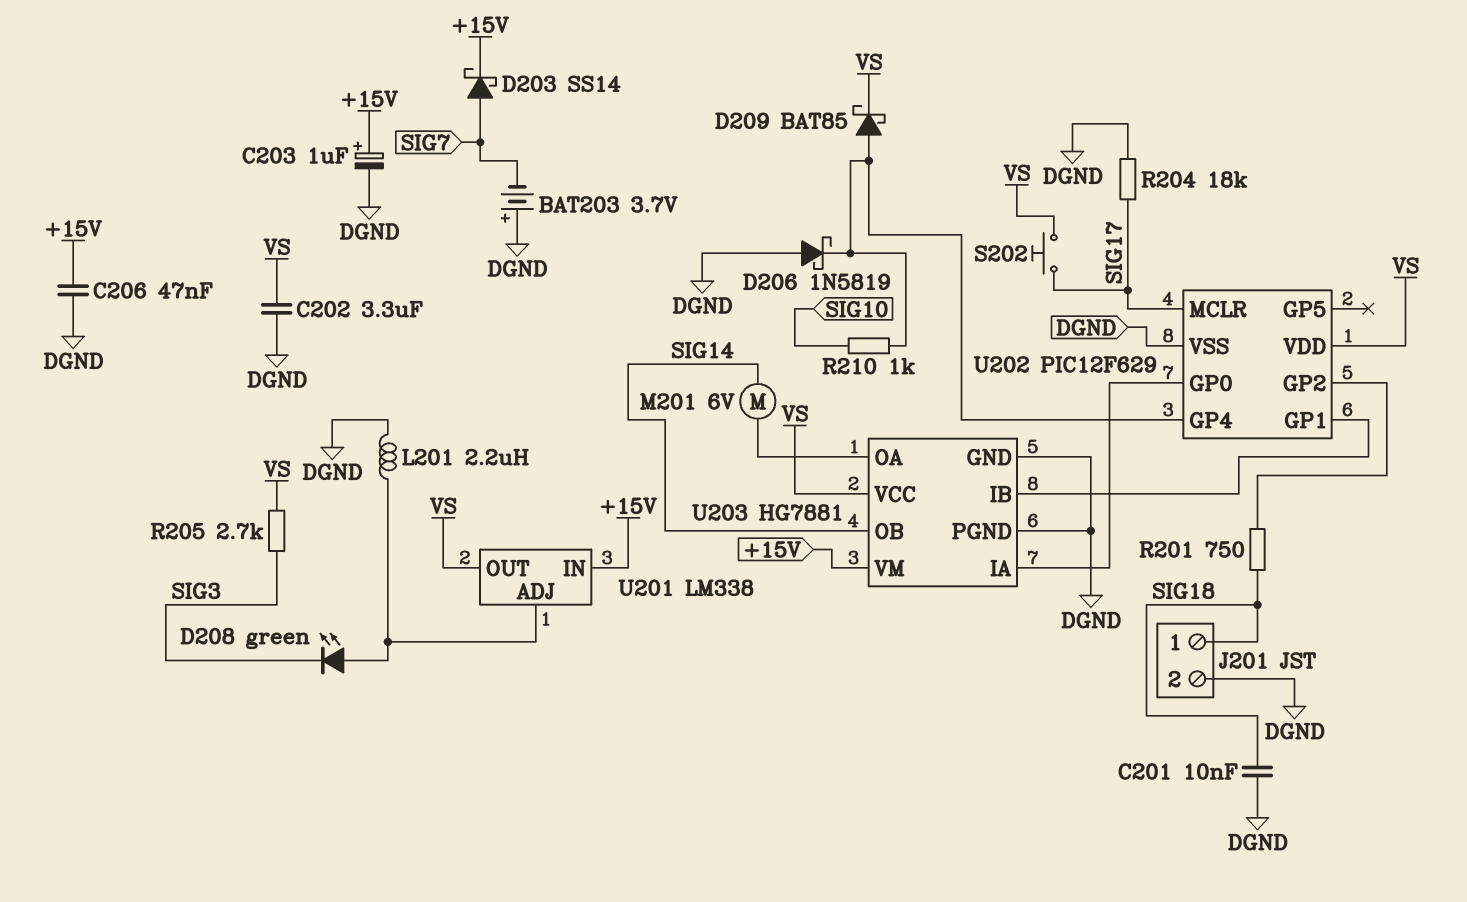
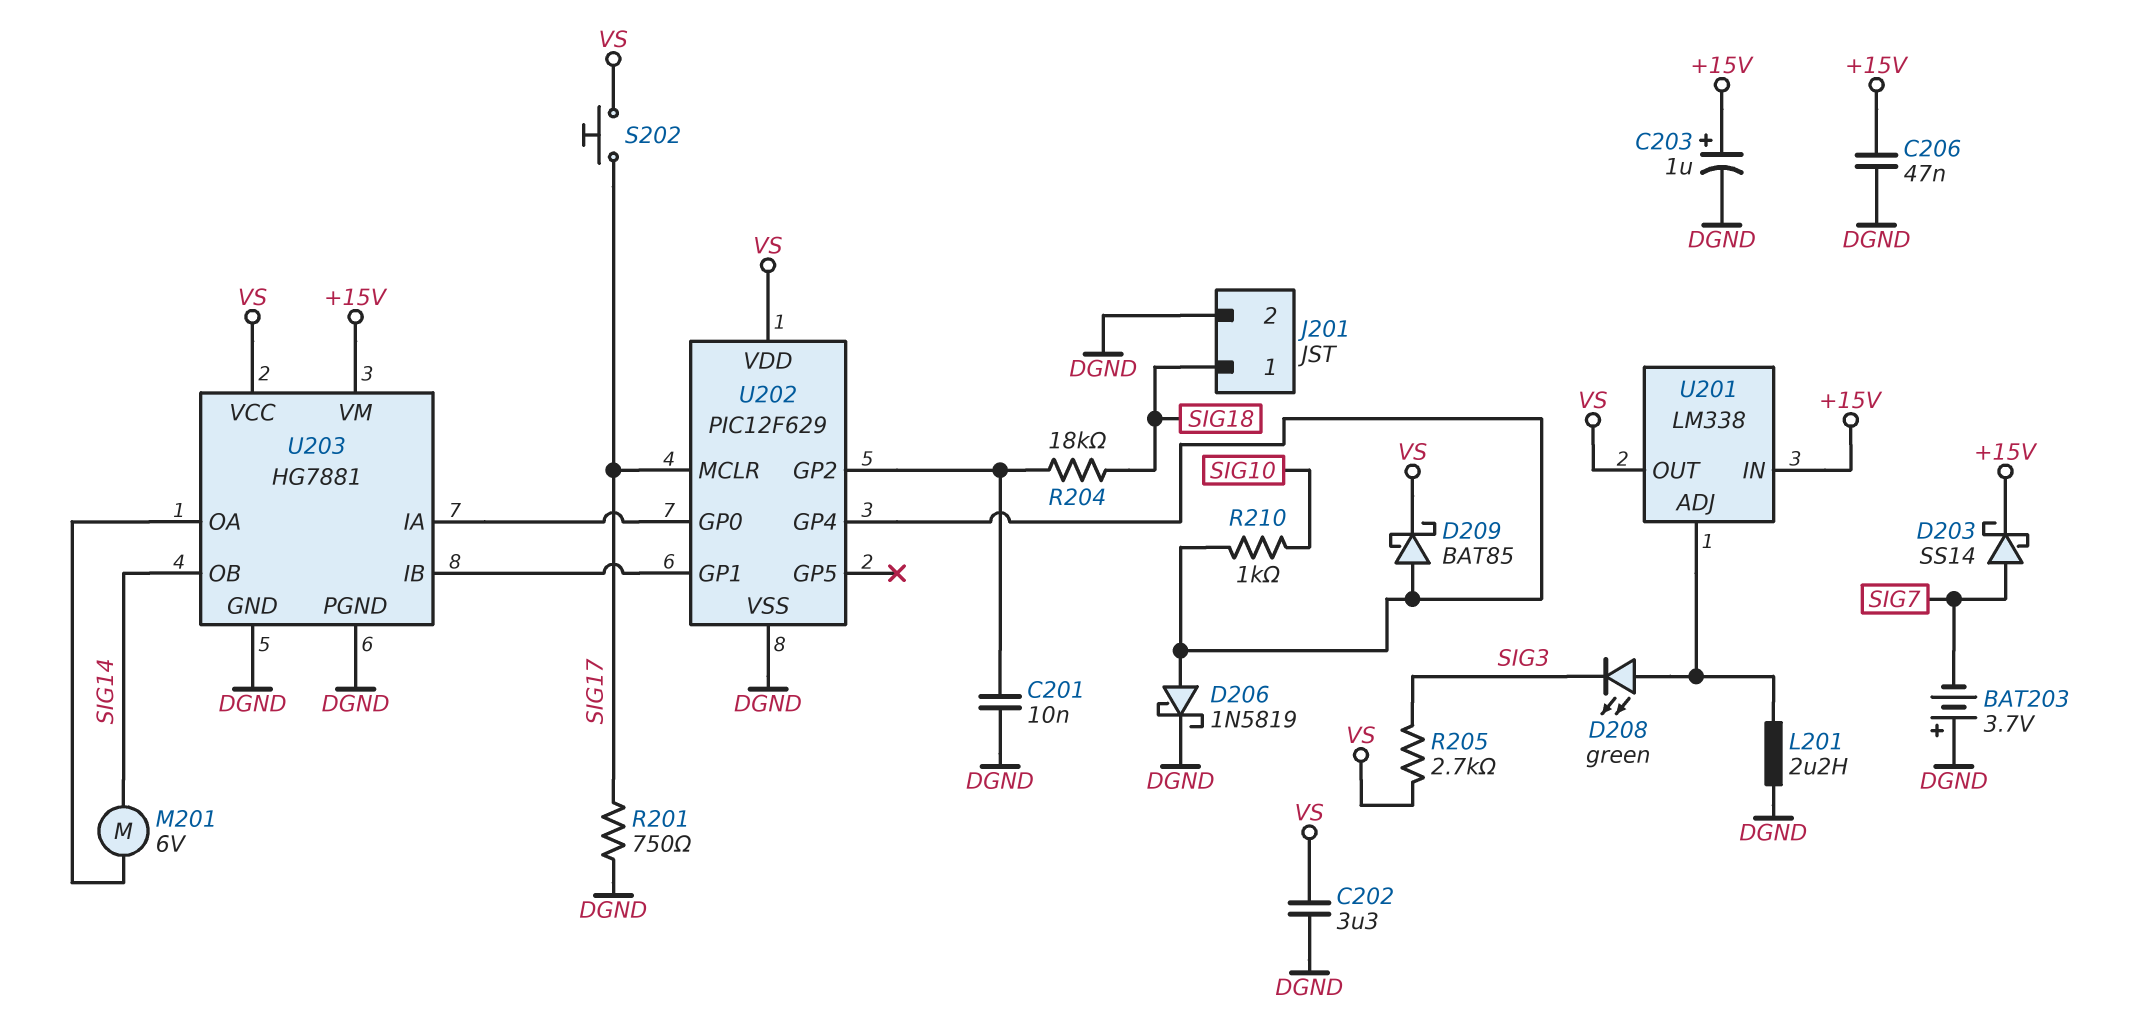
C201: 10nF (DGND, SIG18) -> 10nF (DGND, U202/GP2)
D206: schottky 1N5819 (A DGND, K U202/GP4) -> schottky 1N5819 (A U202/GP4, K DGND)
R201: 750 (SIG18, U202/GP2) -> 750 (DGND, SIG17)
R204: 18k (DGND, SIG17) -> 18k (SIG18, U202/GP2)

